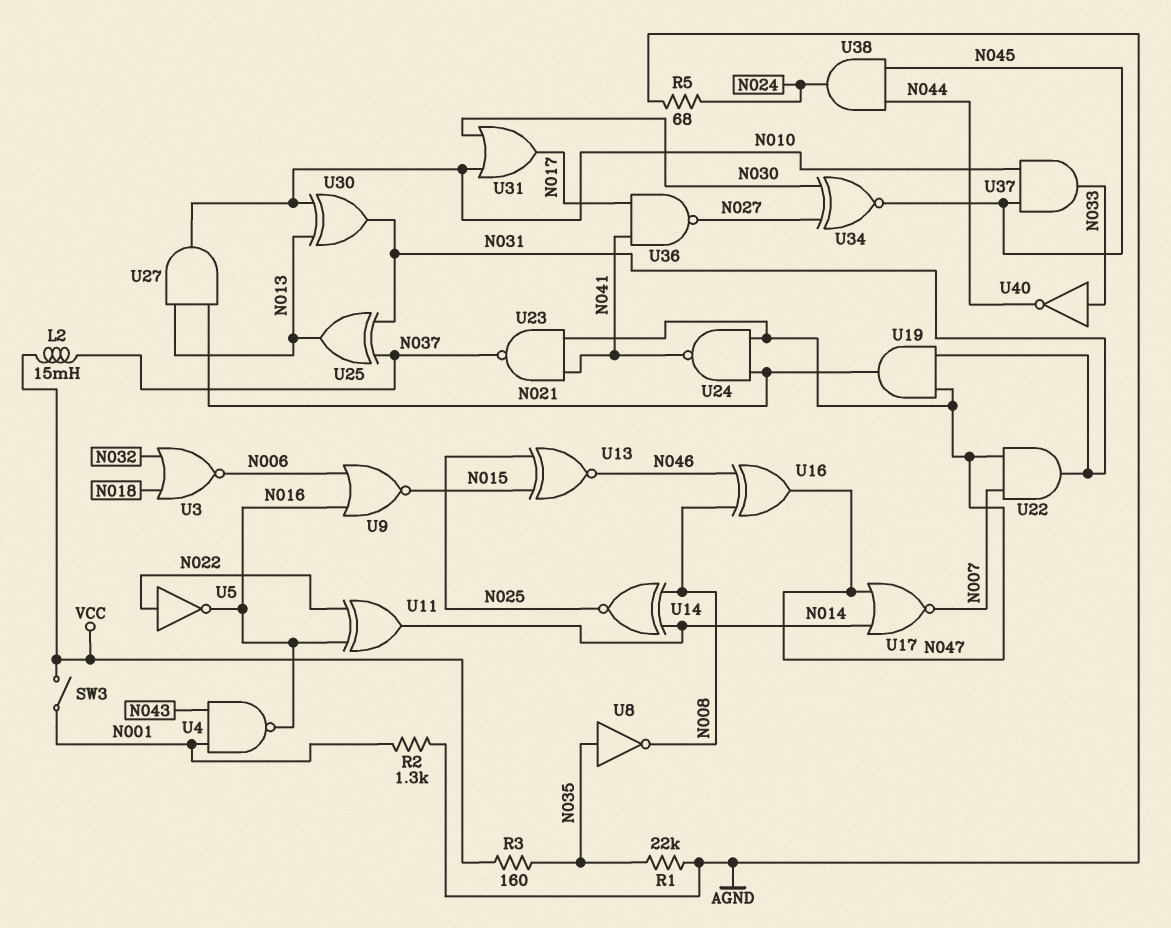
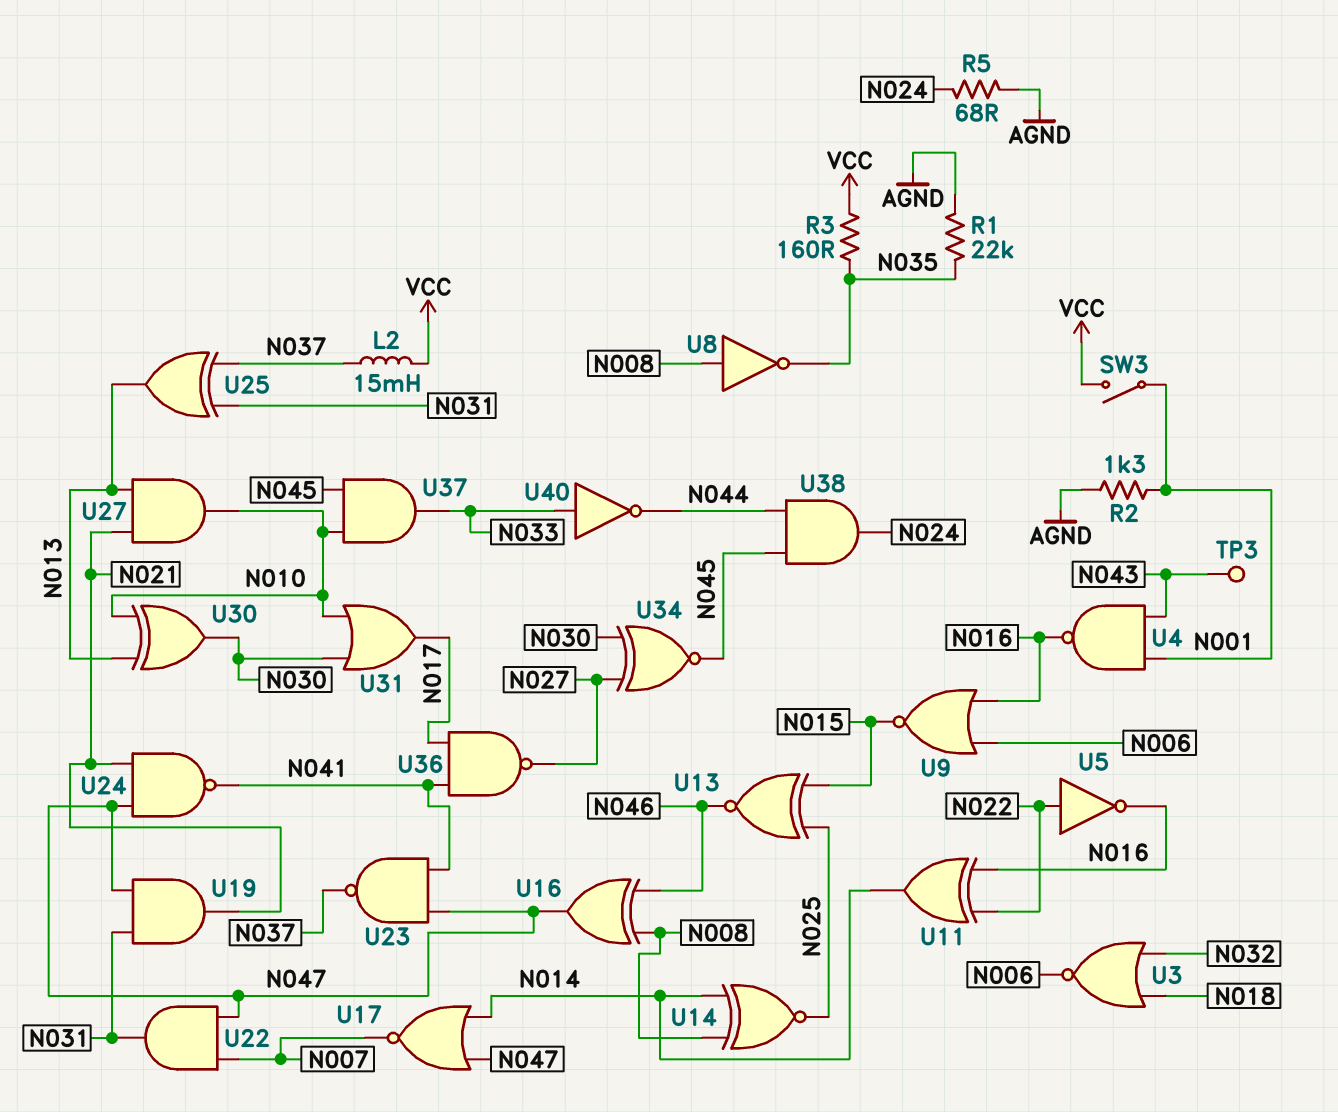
TP3: none -> test point (N043)
U8: NOT (in N035, out N008) -> NOT (in N008, out N035)
U30: XOR (in N010, in N013, out N031) -> XOR (in N010, in N013, out N030)

